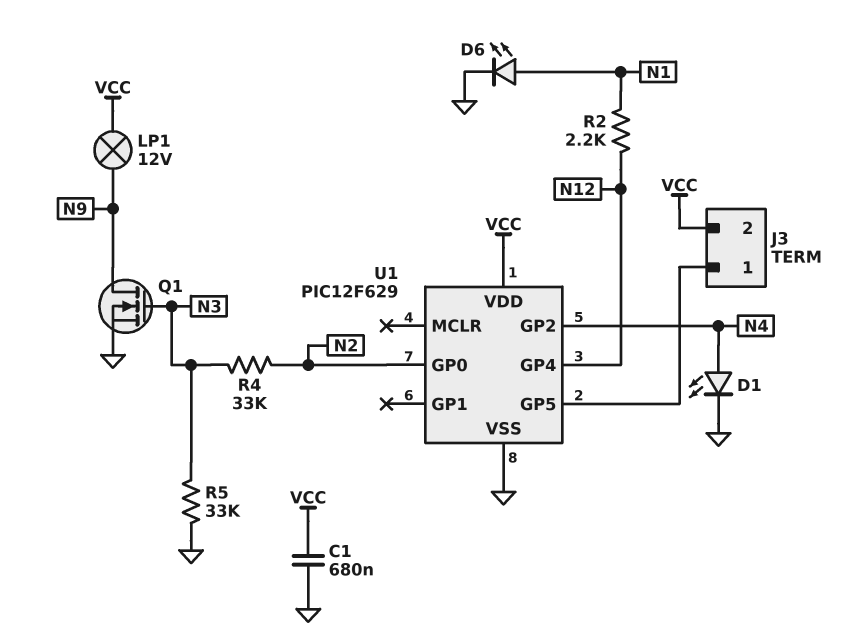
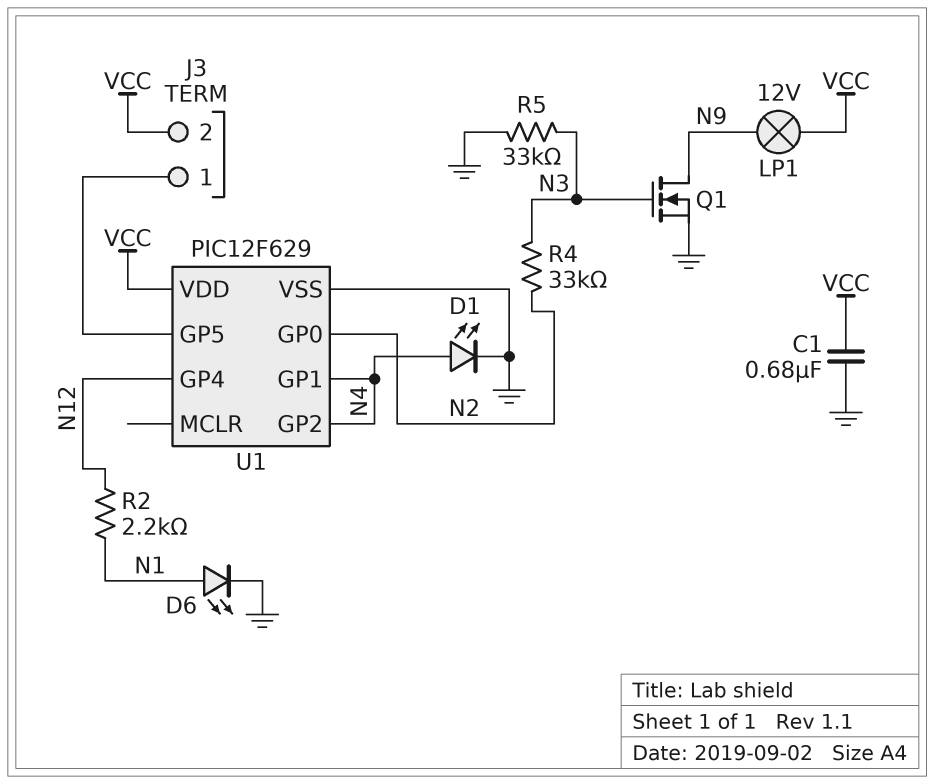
U1 pin GP1: none -> N4

